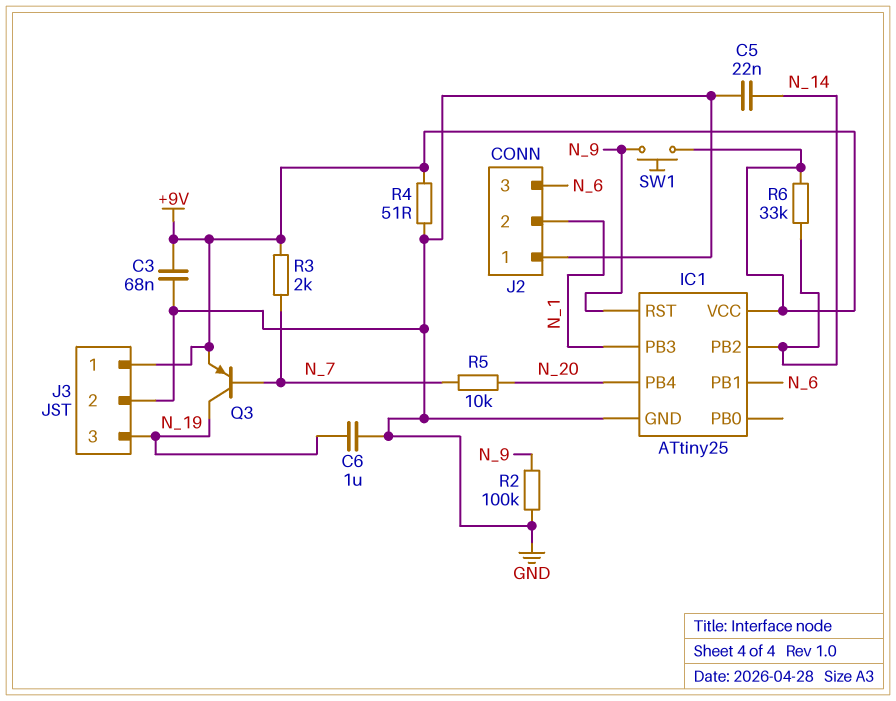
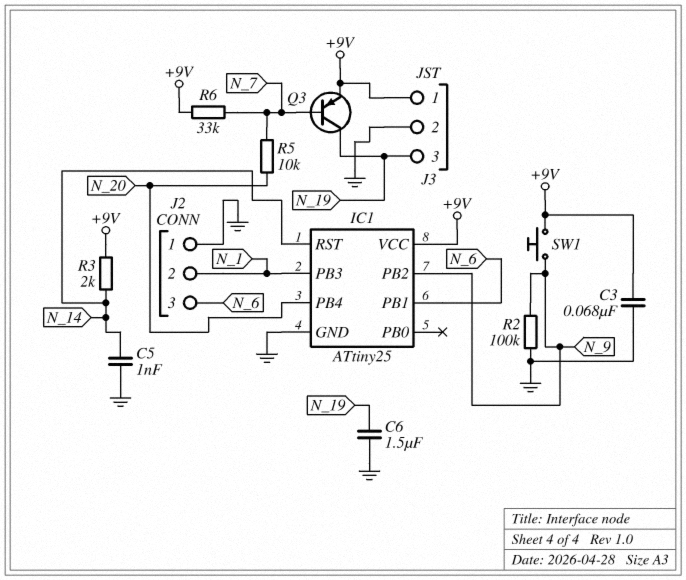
C5: 22nF (GND, N_14) -> 1nF (GND, N_14)
C6: 1uF (GND, N_19) -> 1.5uF (GND, N_19)
IC1 pin PB2: N_14 -> N_9
IC1 pin RST: N_9 -> N_14
R3: 2k (+9V, N_7) -> 2k (+9V, N_14)
R4: 51 (+9V, GND) -> none
R6: 33k (+9V, N_14) -> 33k (+9V, N_7)

